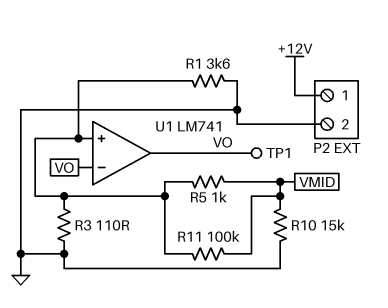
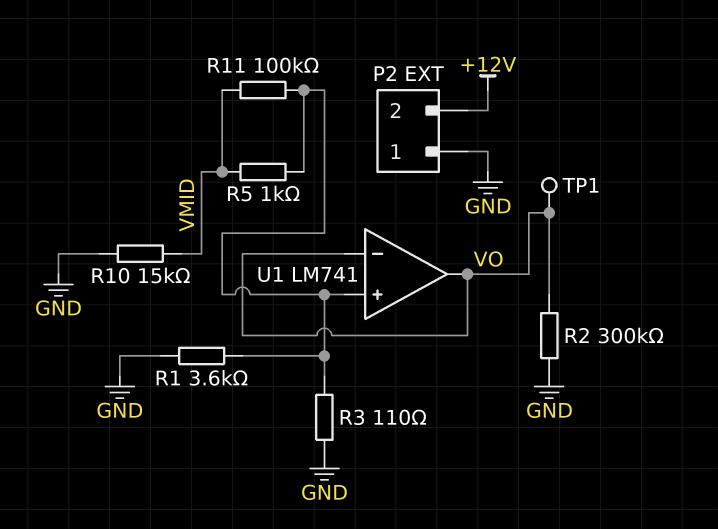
P2 pin 1: +12V -> GND
P2 pin 2: GND -> +12V
R2: none -> 300k (GND, VO)

